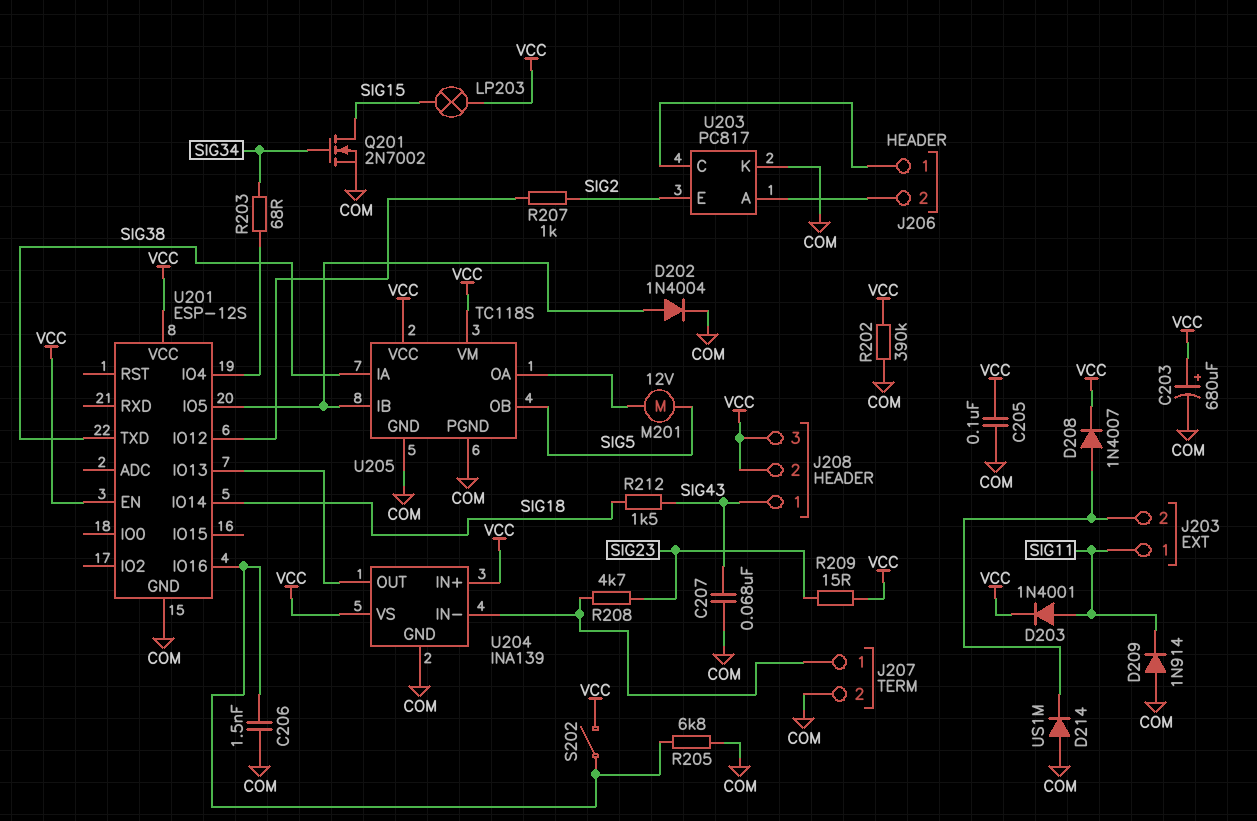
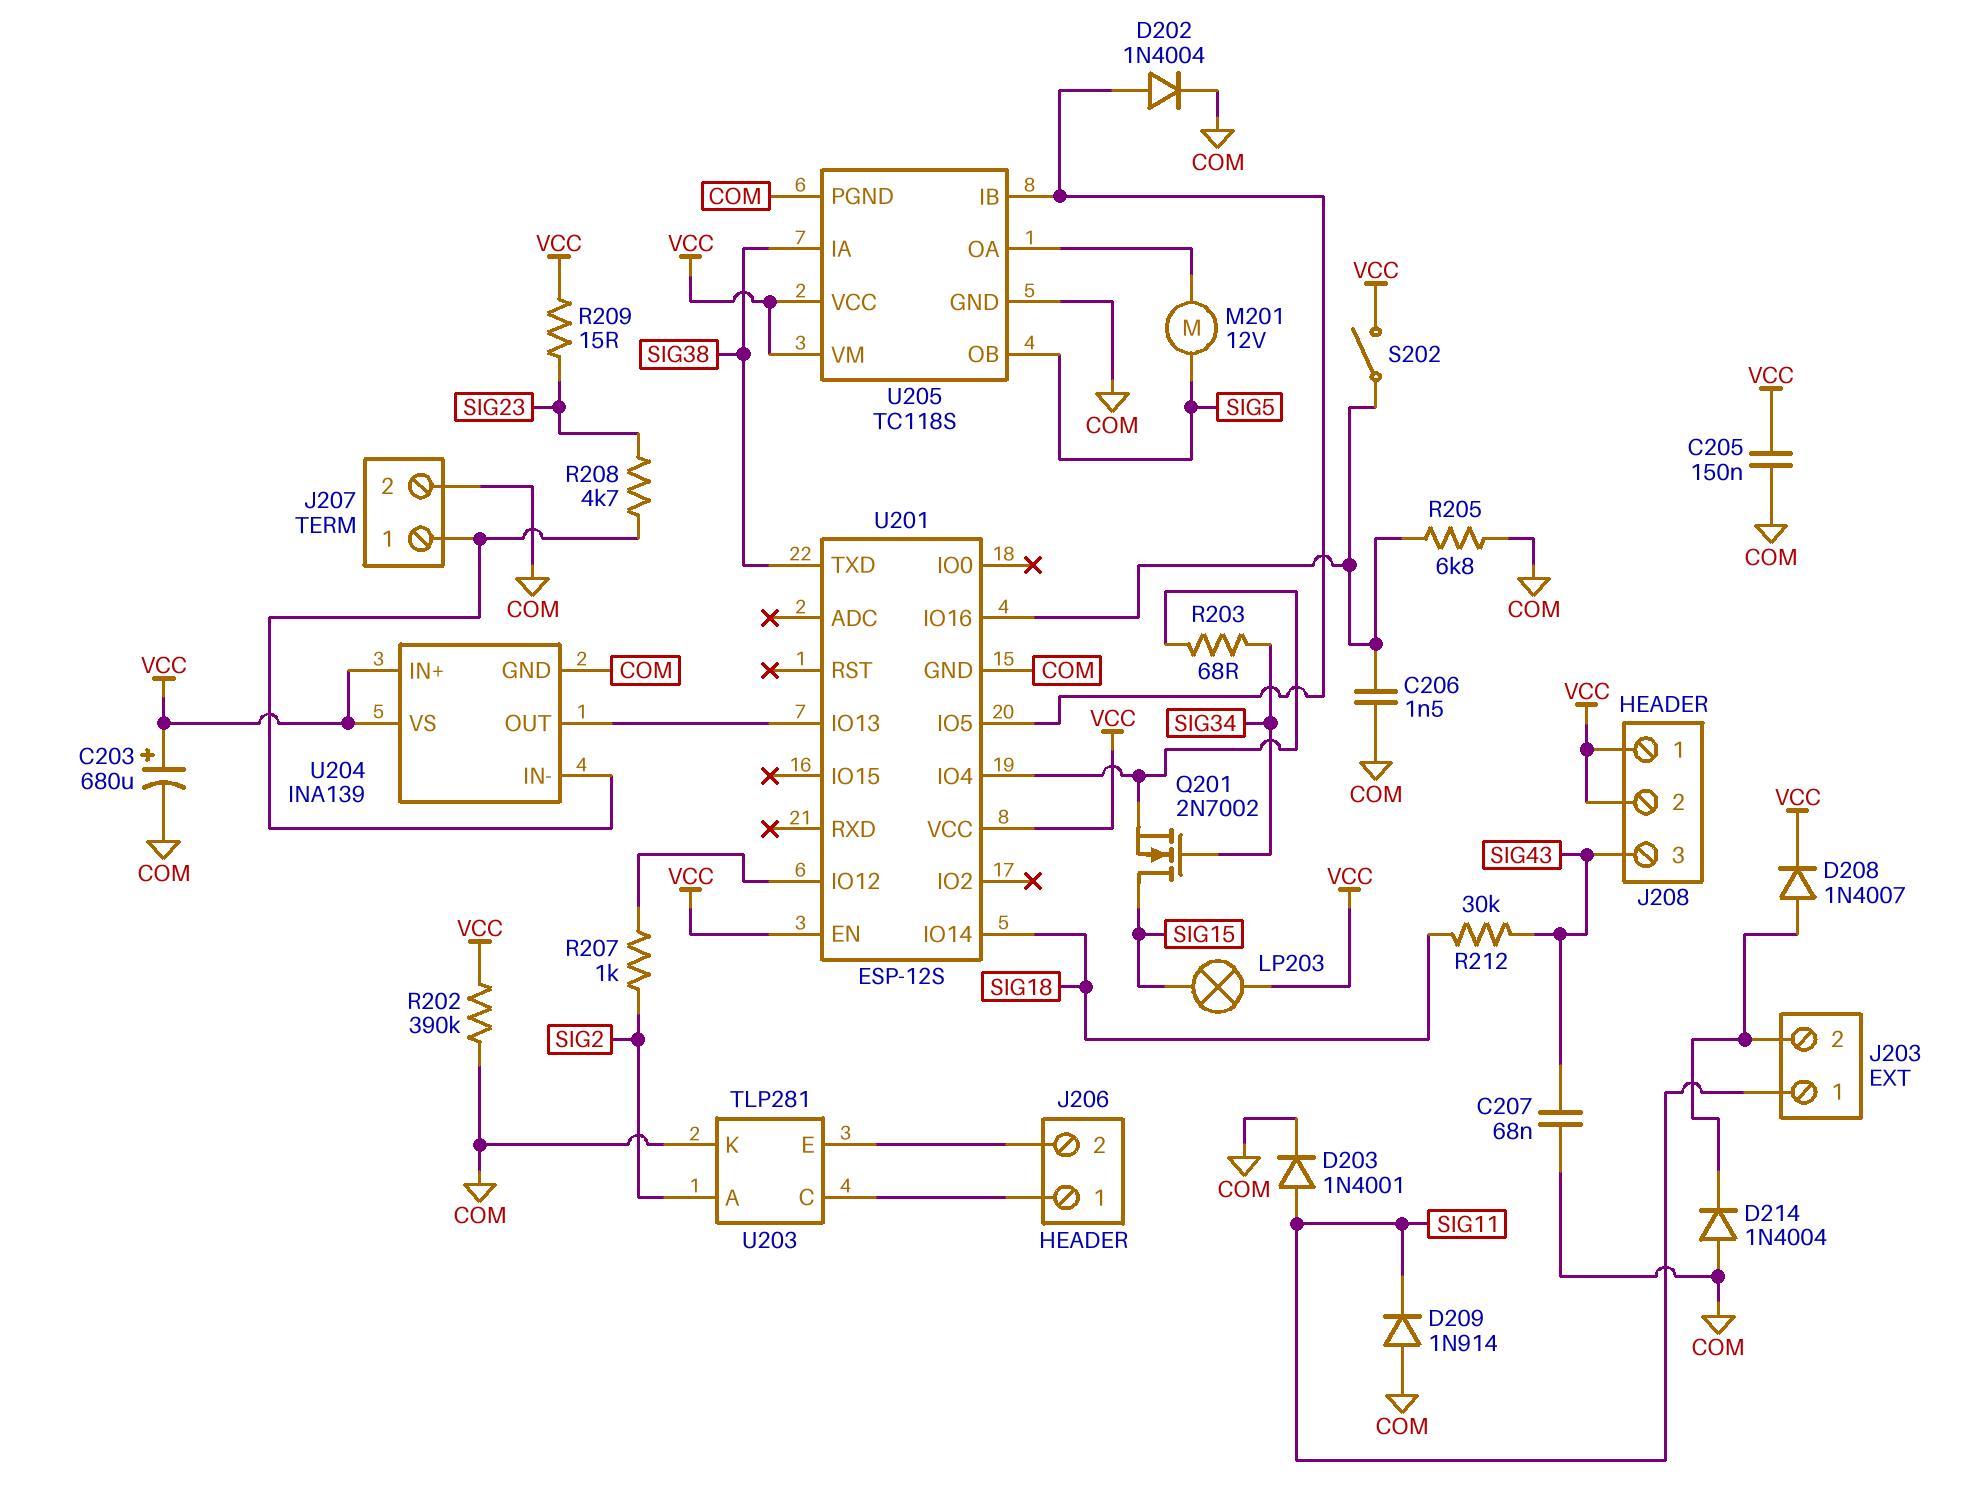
C205: 100nF (COM, VCC) -> 150nF (COM, VCC)
D203: diode 1N4001 (A SIG11, K VCC) -> diode 1N4001 (A SIG11, K COM)
D214: diode US1M (A COM, K J203/2) -> diode 1N4004 (A COM, K J203/2)
J208 pin 1: SIG43 -> VCC
J208 pin 3: VCC -> SIG43
Q201: NMOS 2N7002 (G SIG34, D SIG15, S COM) -> NMOS 2N7002 (G SIG34, D SIG15, S U201/IO4)
R212: 1.5k (SIG18, SIG43) -> 30k (SIG18, SIG43)
U203: PC817 -> TLP281
U203 pin A: J206/2 -> SIG2
U203 pin E: SIG2 -> J206/2

